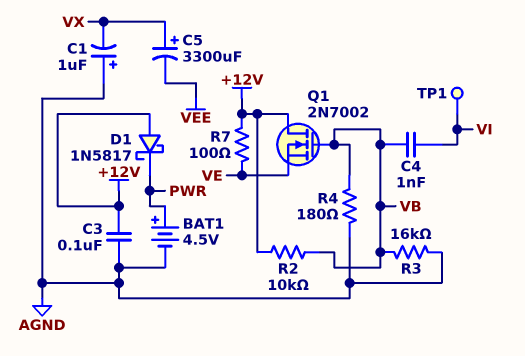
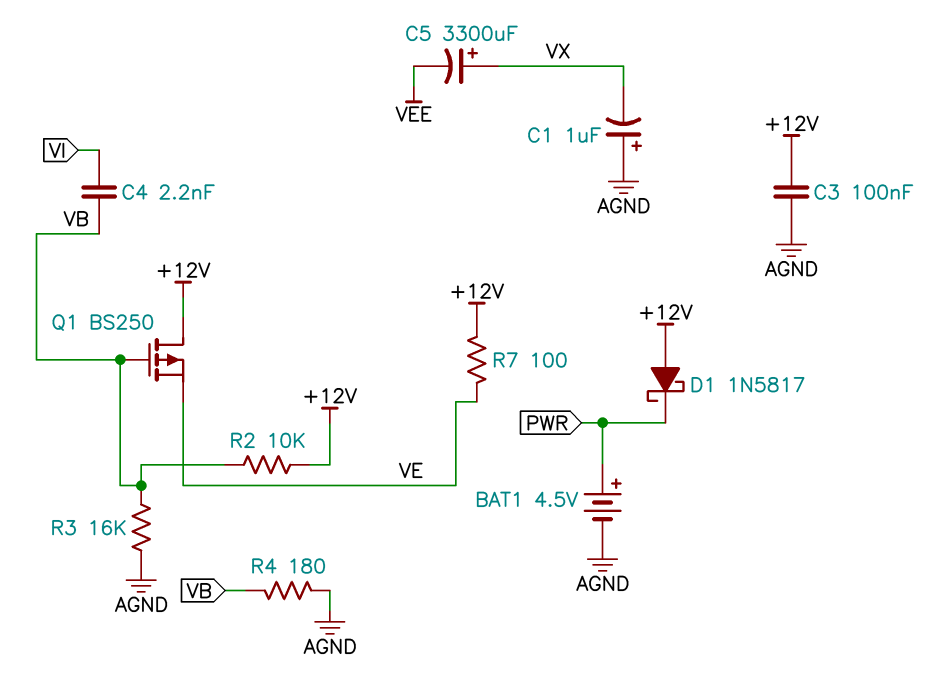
C4: 1nF (VB, VI) -> 2.2nF (VB, VI)
Q1: NMOS 2N7002 (G VB, D +12V, S VE) -> PMOS BS250 (G VB, D +12V, S VE)
TP1: test point (VI) -> none

